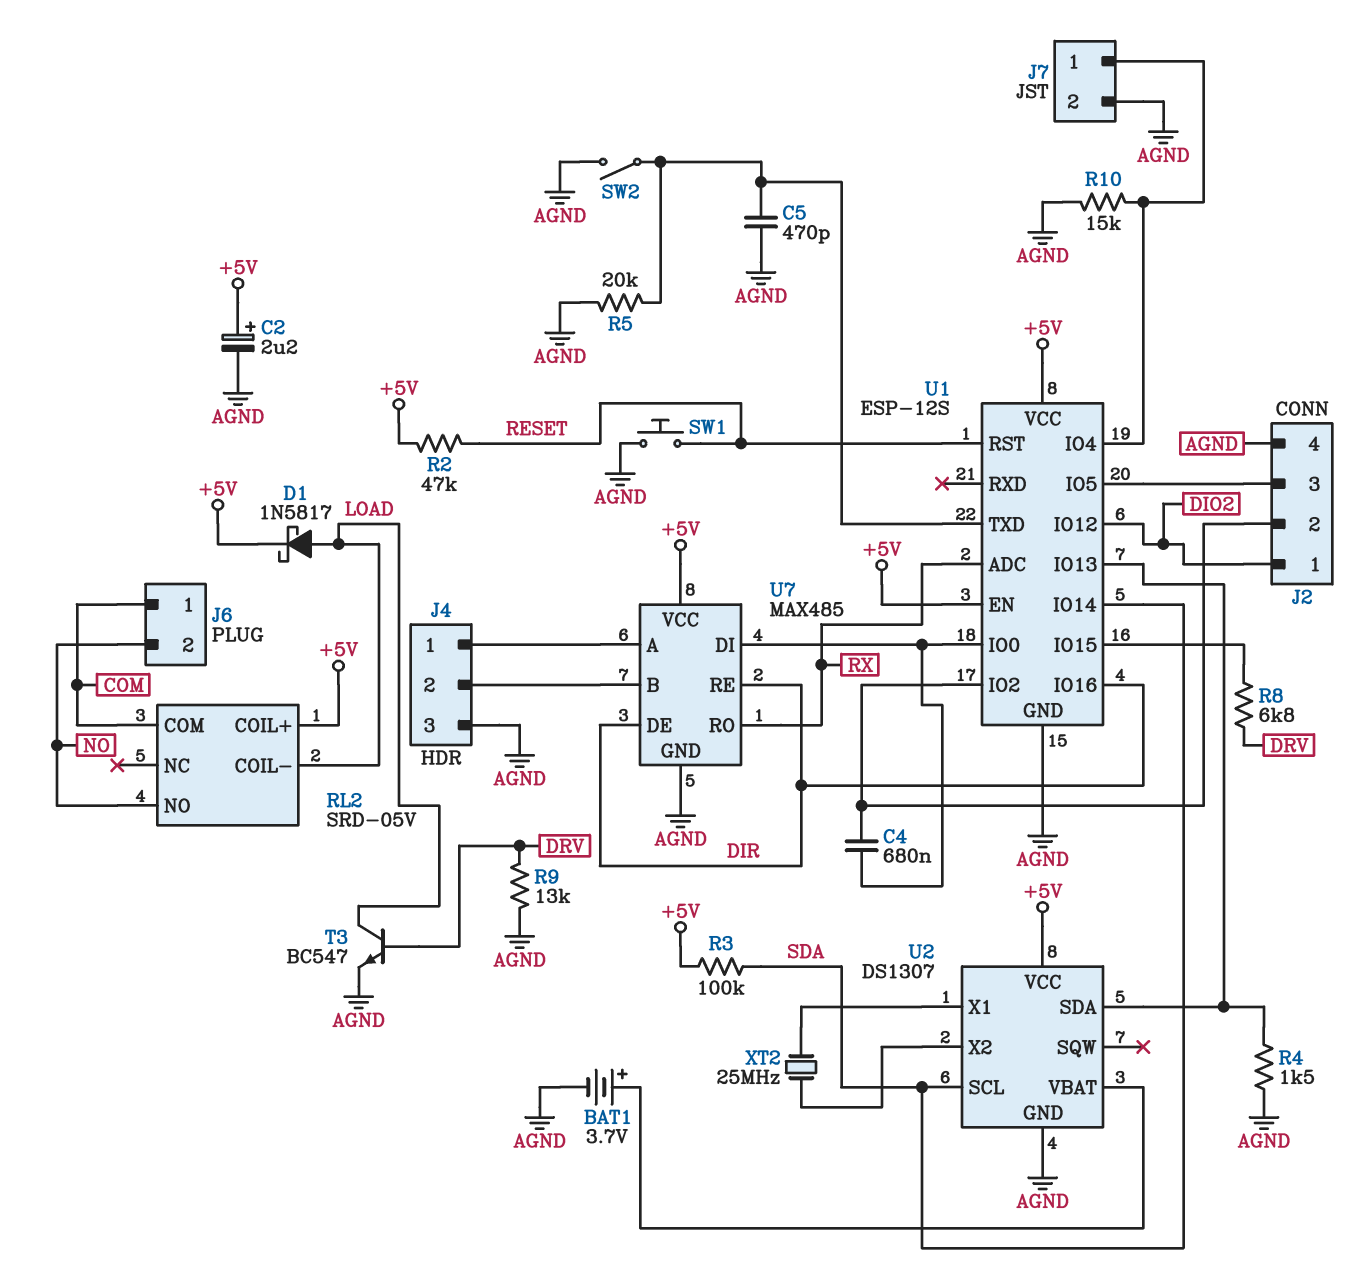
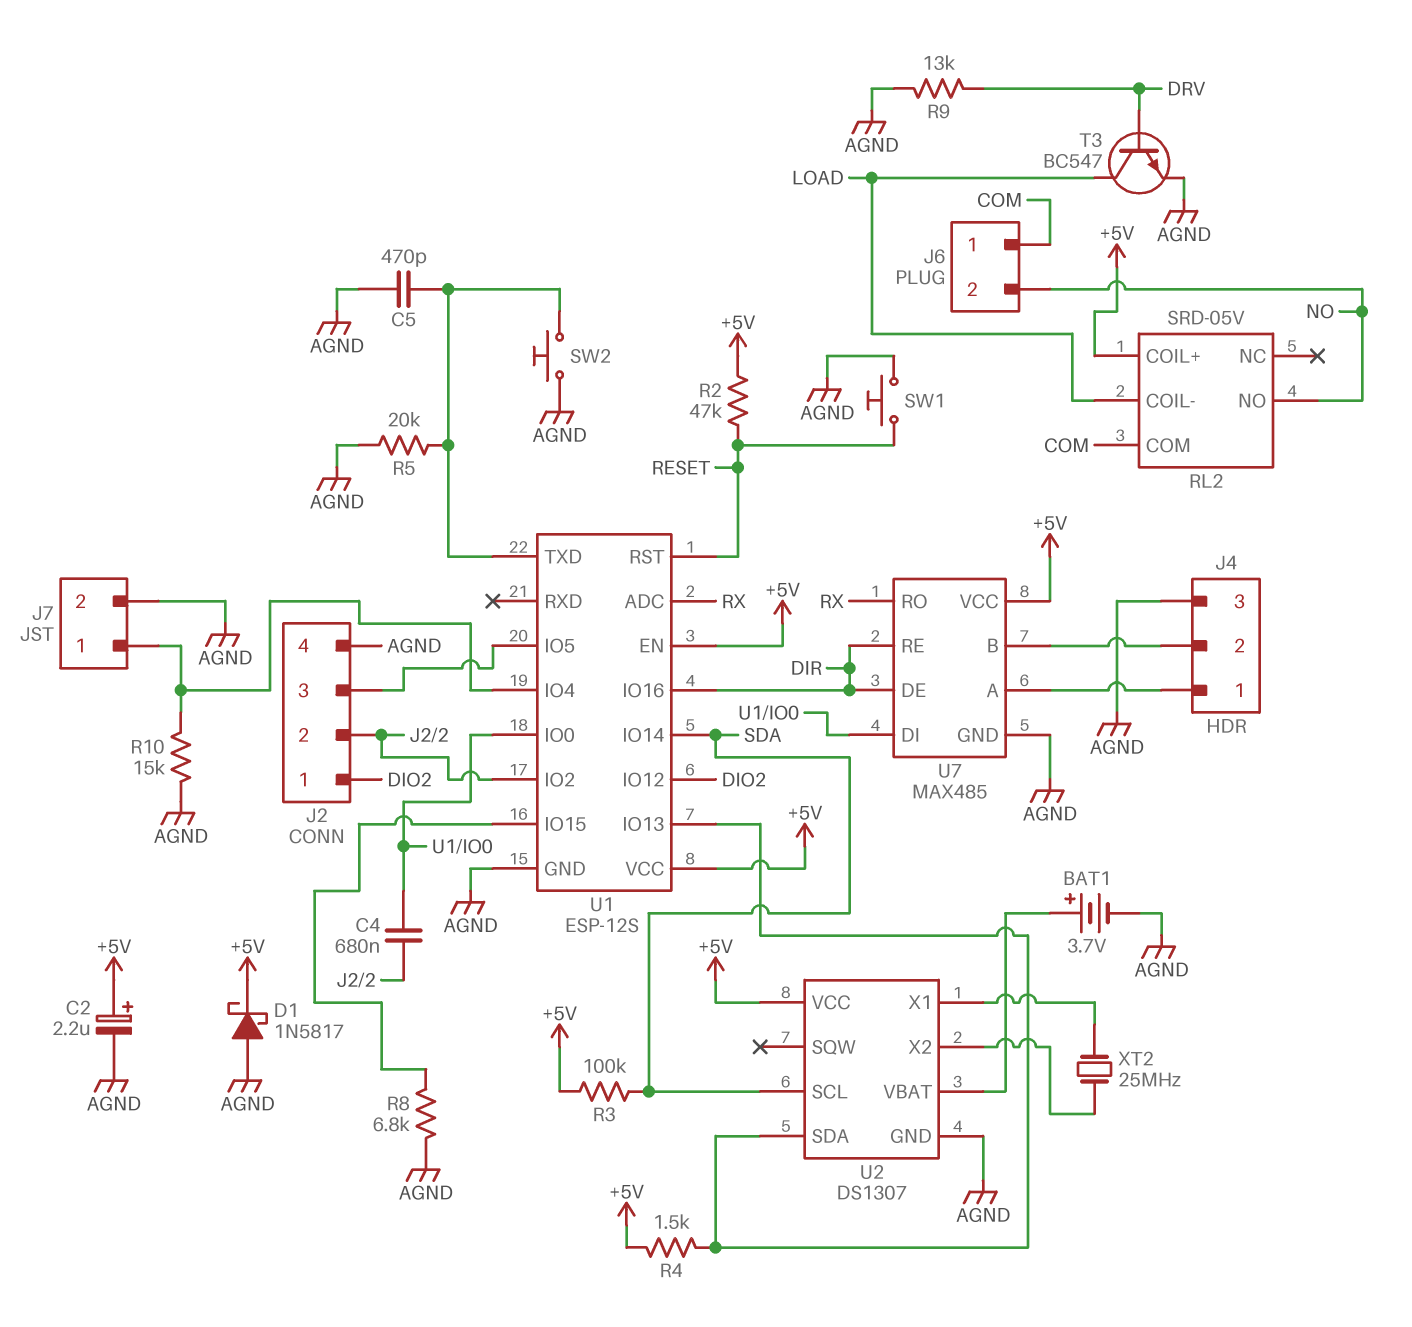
D1: schottky 1N5817 (A LOAD, K +5V) -> schottky 1N5817 (A AGND, K +5V)
R4: 1.5k (AGND, U1/IO13) -> 1.5k (+5V, U1/IO13)
R8: 6.8k (DRV, U1/IO15) -> 6.8k (AGND, U1/IO15)
SW2: switch (AGND, U1/TXD) -> button (AGND, U1/TXD)

